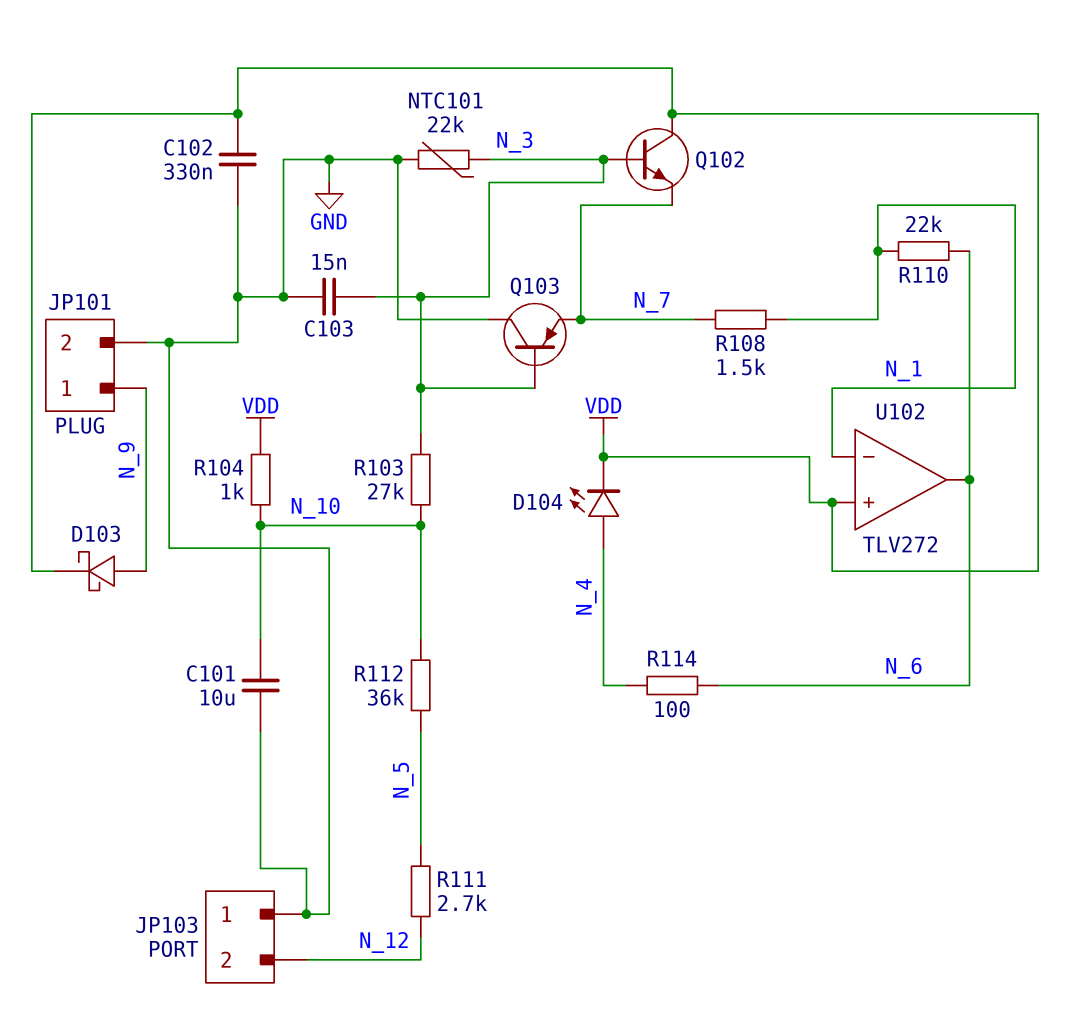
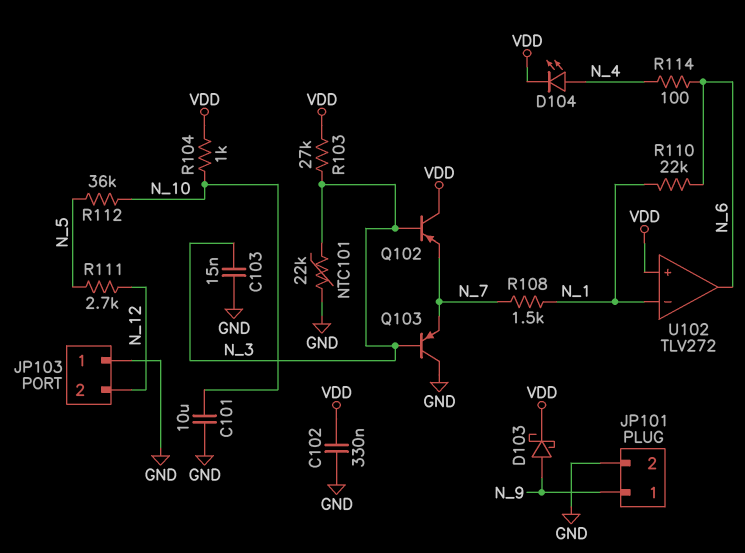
Q102: NPN (B N_3, C VDD, E N_7) -> PNP (B N_3, C VDD, E N_7)
R103: 27k (N_3, N_10) -> 27k (N_3, VDD)

